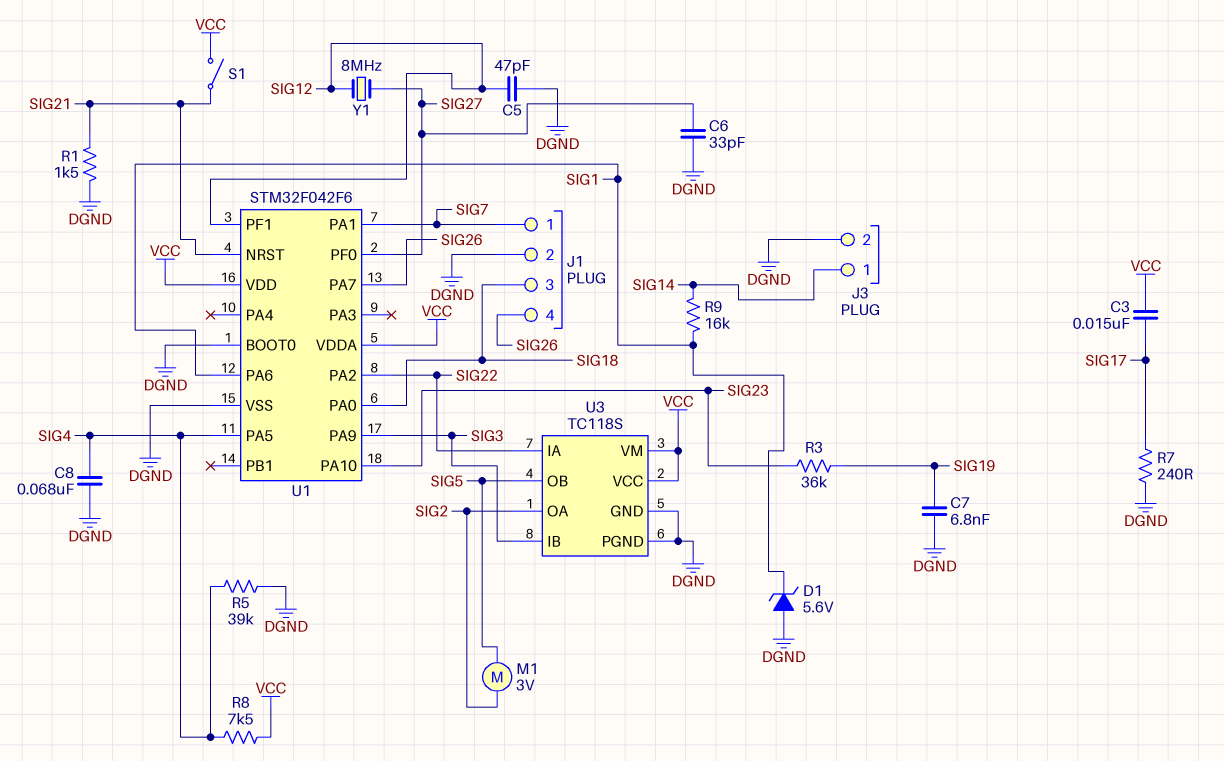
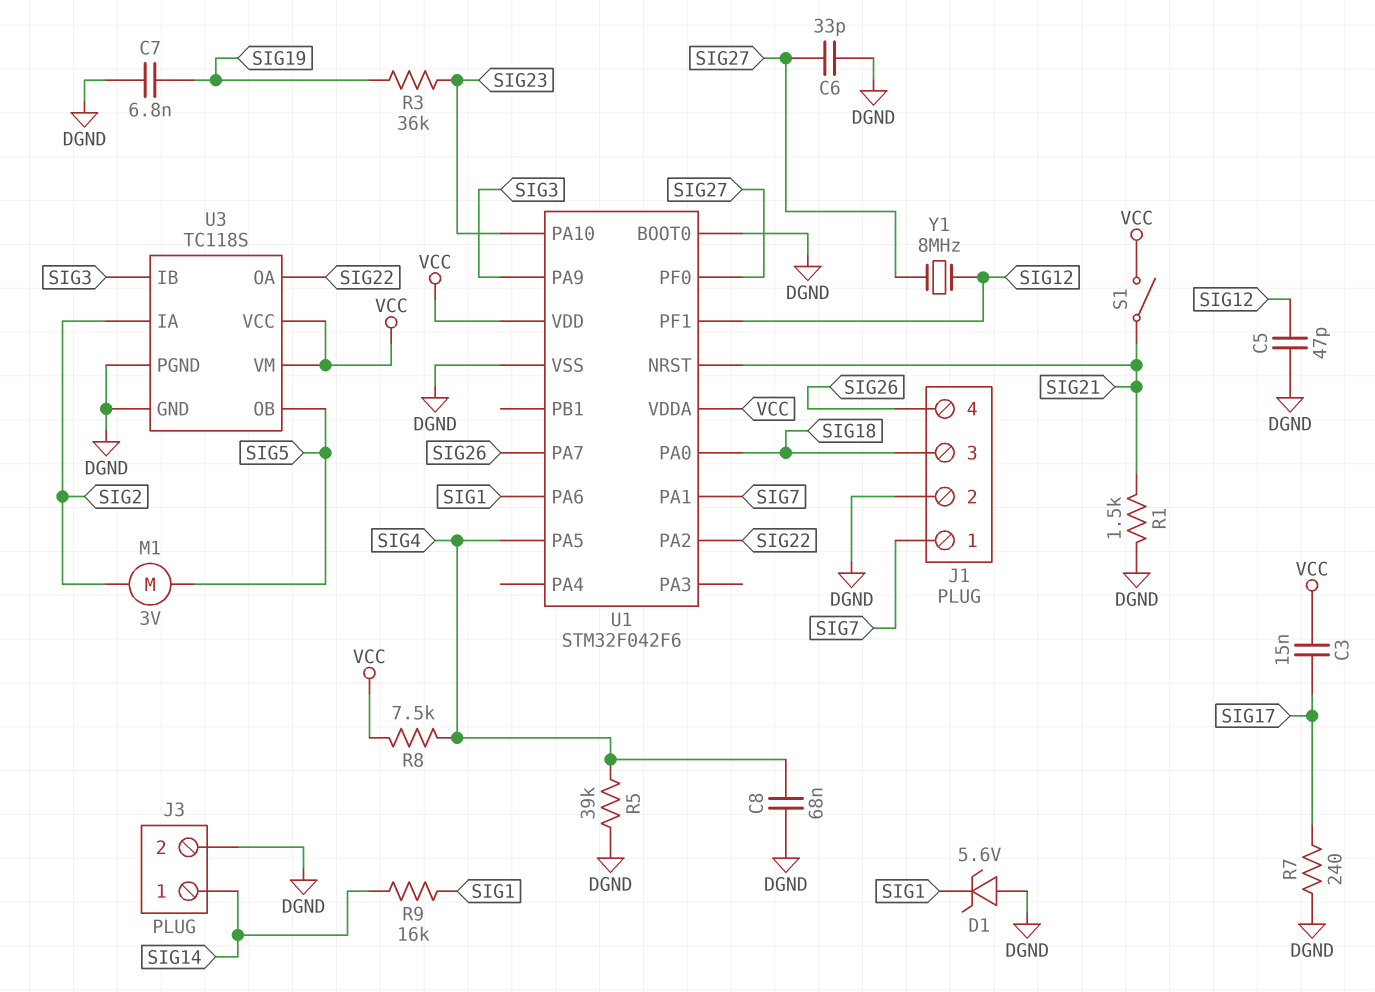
U3 pin IA: SIG22 -> SIG2
U3 pin OA: SIG2 -> SIG22

